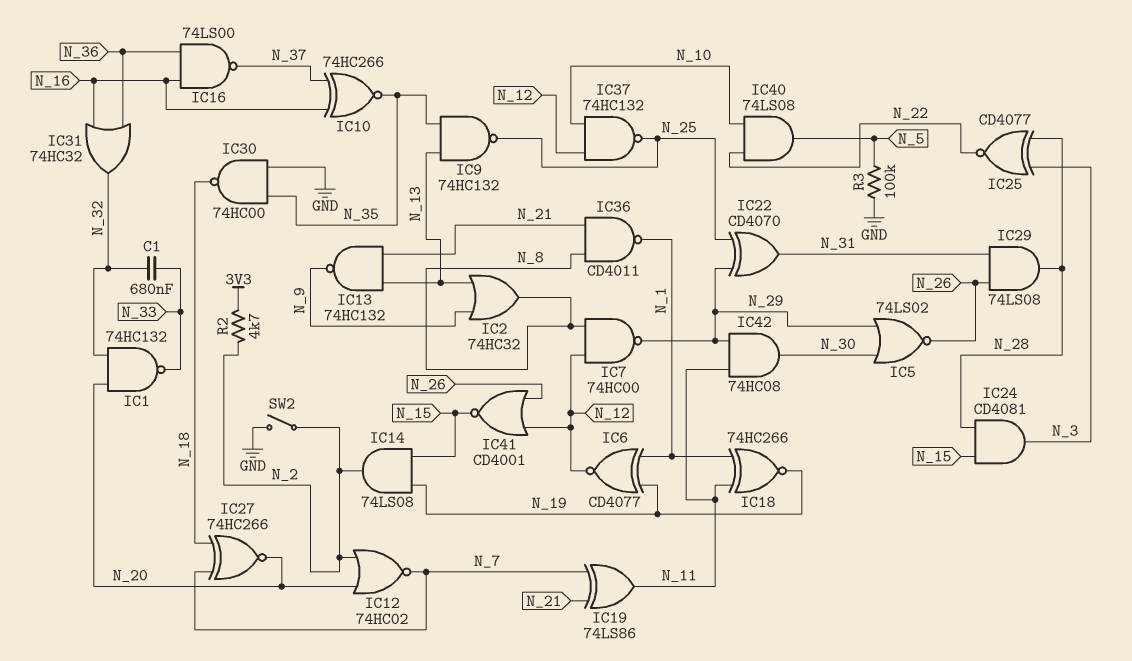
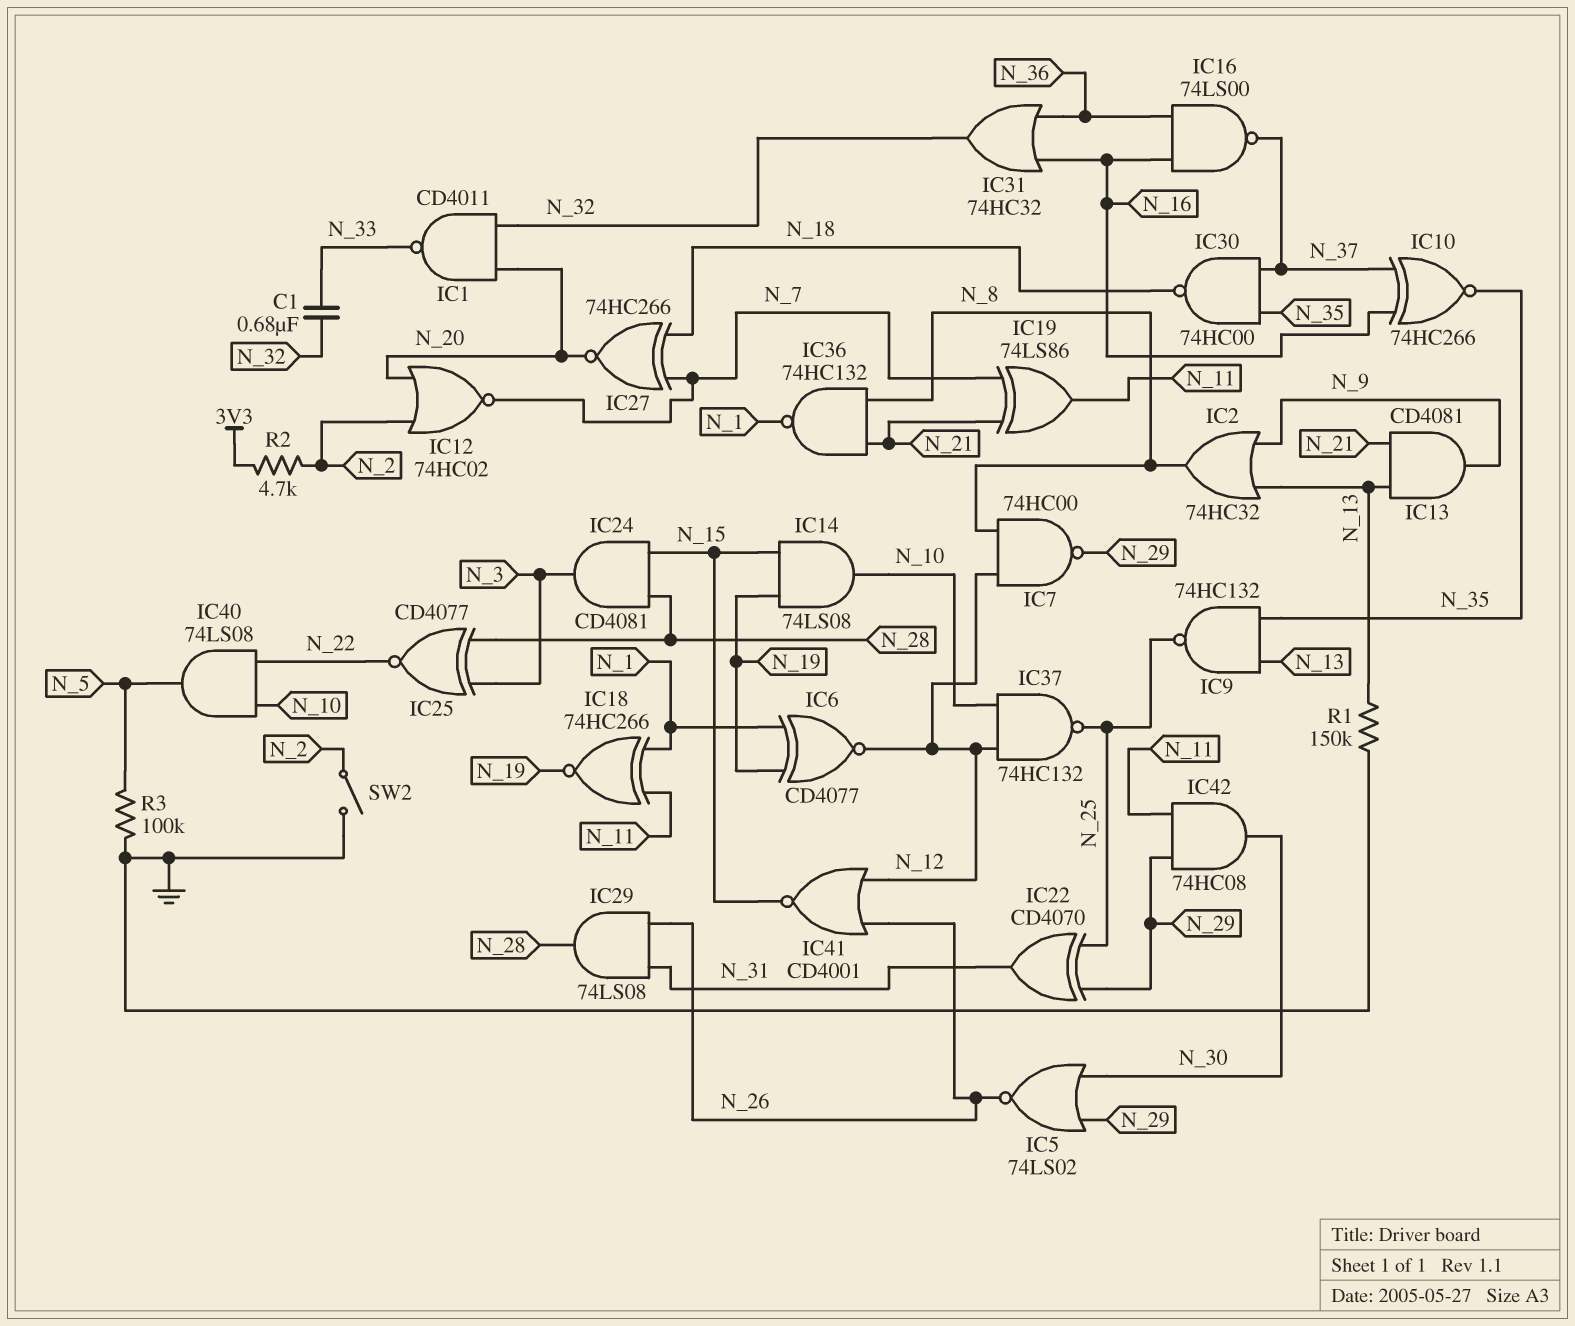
IC1: NAND 74HC132 (in N_20, in N_32, out N_33) -> NAND CD4011 (in N_20, in N_32, out N_33)
IC13: NAND 74HC132 (in N_13, in N_21, out N_9) -> AND CD4081 (in N_13, in N_21, out N_9)
IC14: AND 74LS08 (in N_15, in N_19, out N_2) -> AND 74LS08 (in N_15, in N_19, out N_10)
IC30: NAND 74HC00 (in GND, in N_35, out N_18) -> NAND 74HC00 (in N_35, in N_37, out N_18)
IC36: NAND CD4011 (in N_8, in N_21, out N_1) -> NAND 74HC132 (in N_8, in N_21, out N_1)
R1: none -> 150k (GND, N_13)

